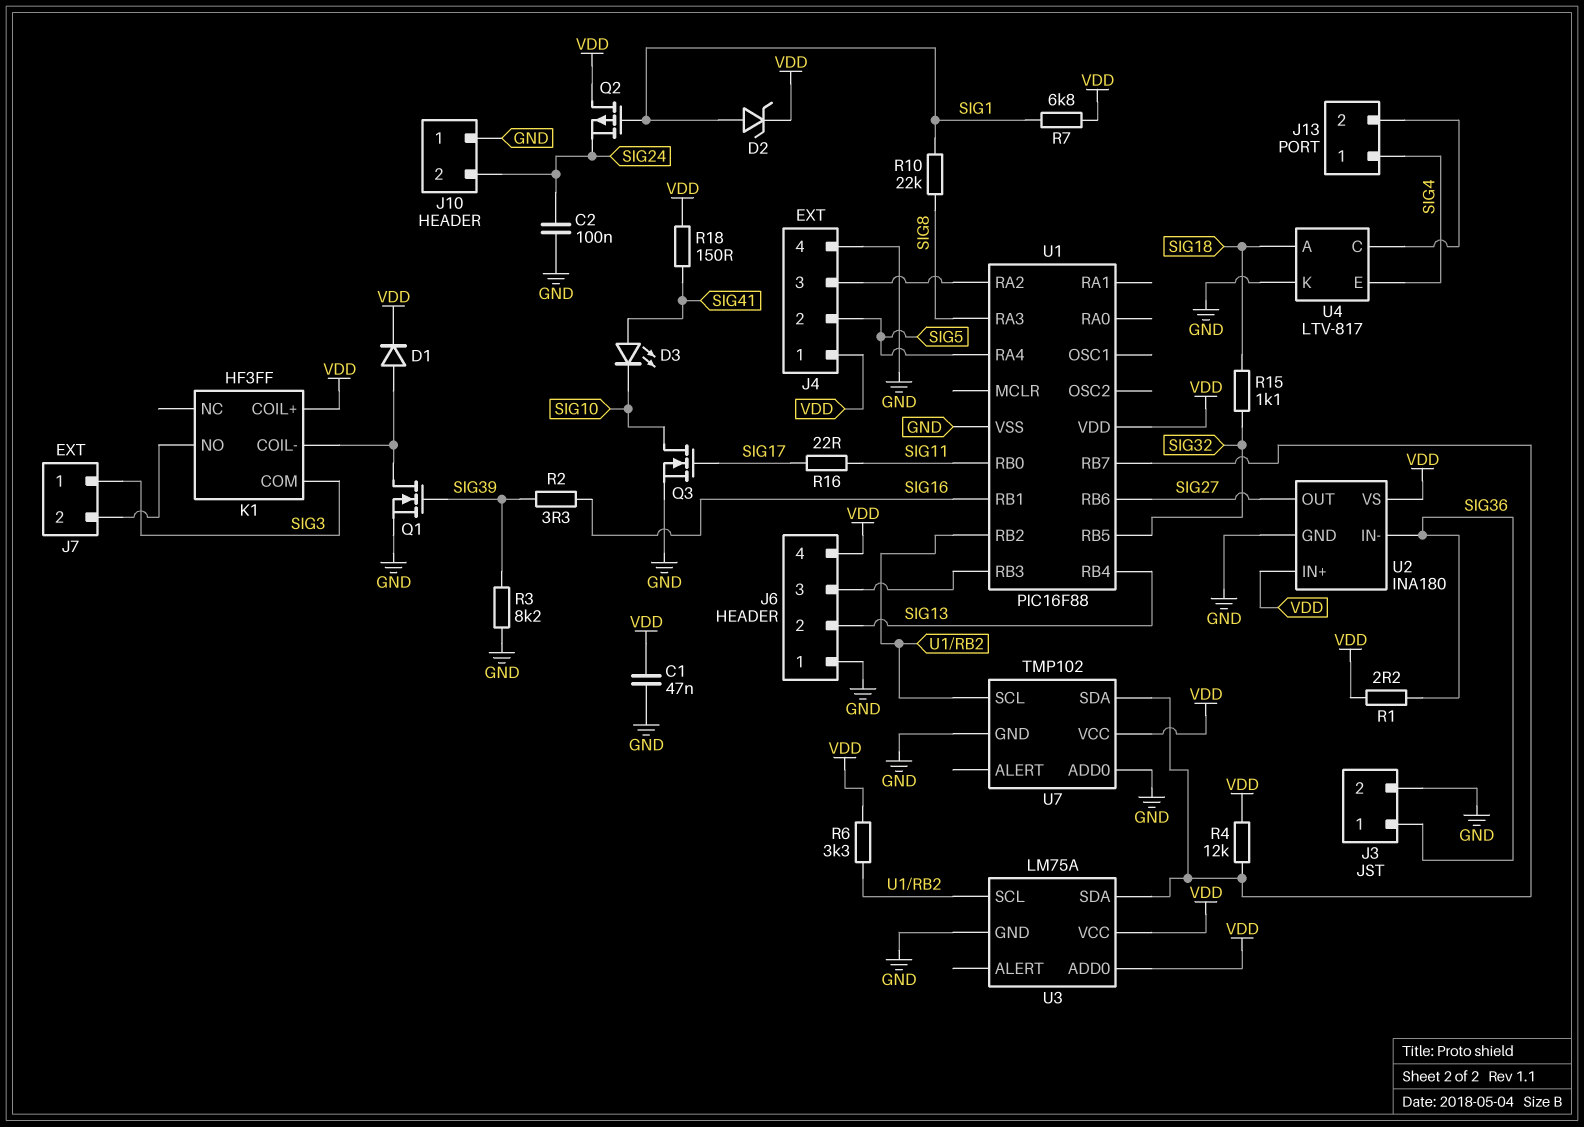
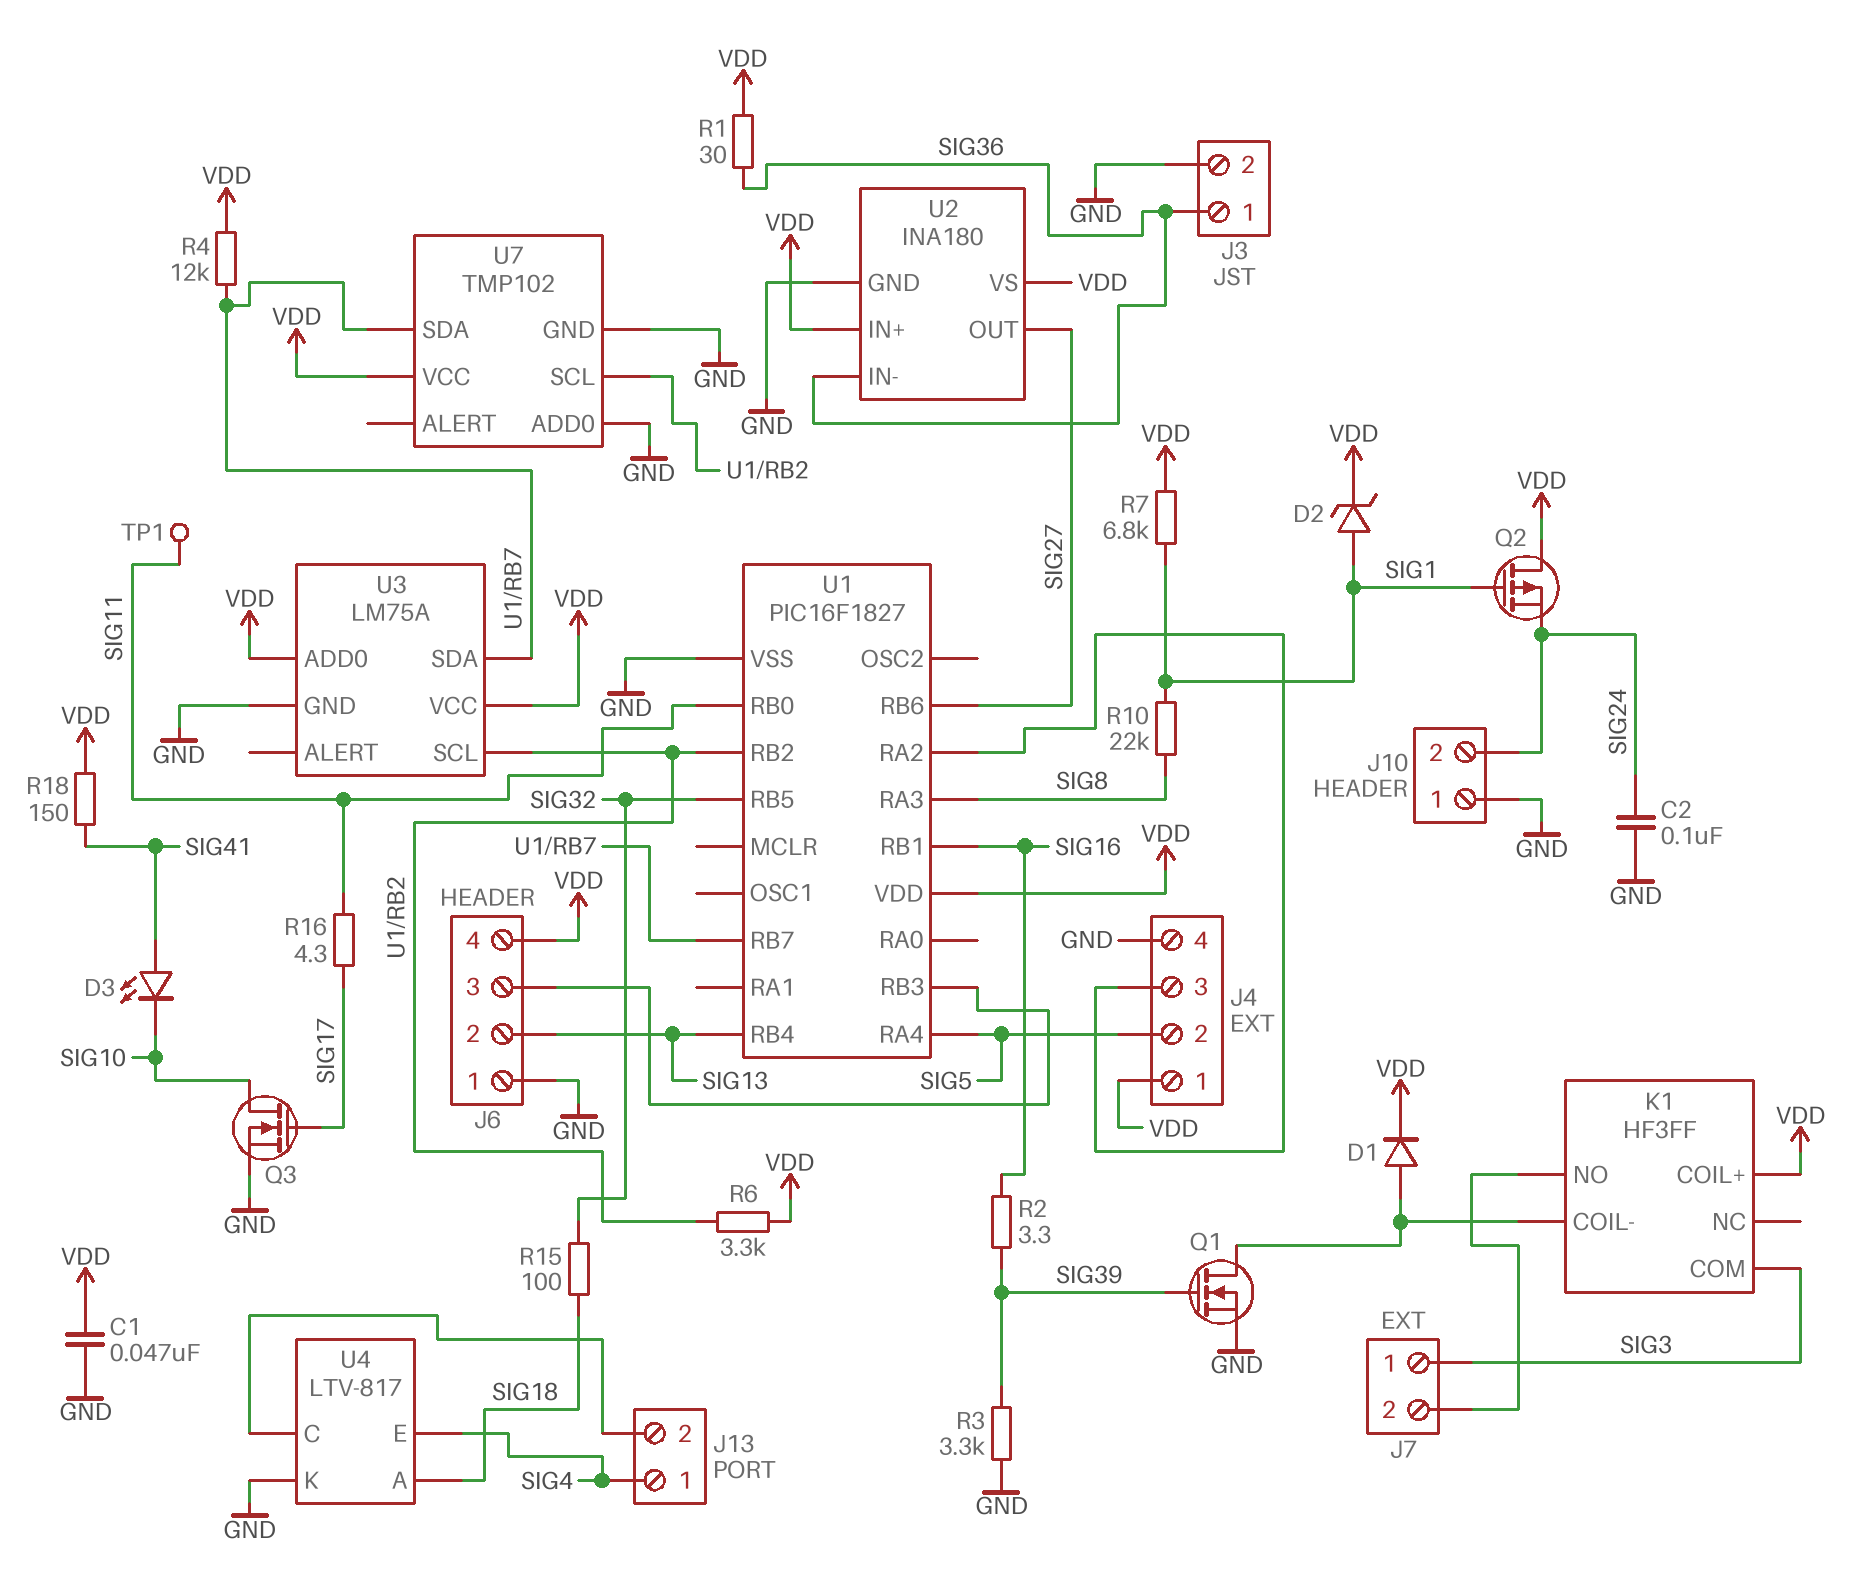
R1: 2.2 (SIG36, VDD) -> 30 (SIG36, VDD)
R3: 8.2k (GND, SIG39) -> 3.3k (GND, SIG39)
R15: 1.1k (SIG18, SIG32) -> 100 (SIG18, SIG32)
R16: 22 (SIG11, SIG17) -> 4.3 (SIG11, SIG17)
TP1: none -> test point (SIG11)
U1: PIC16F88 -> PIC16F1827

